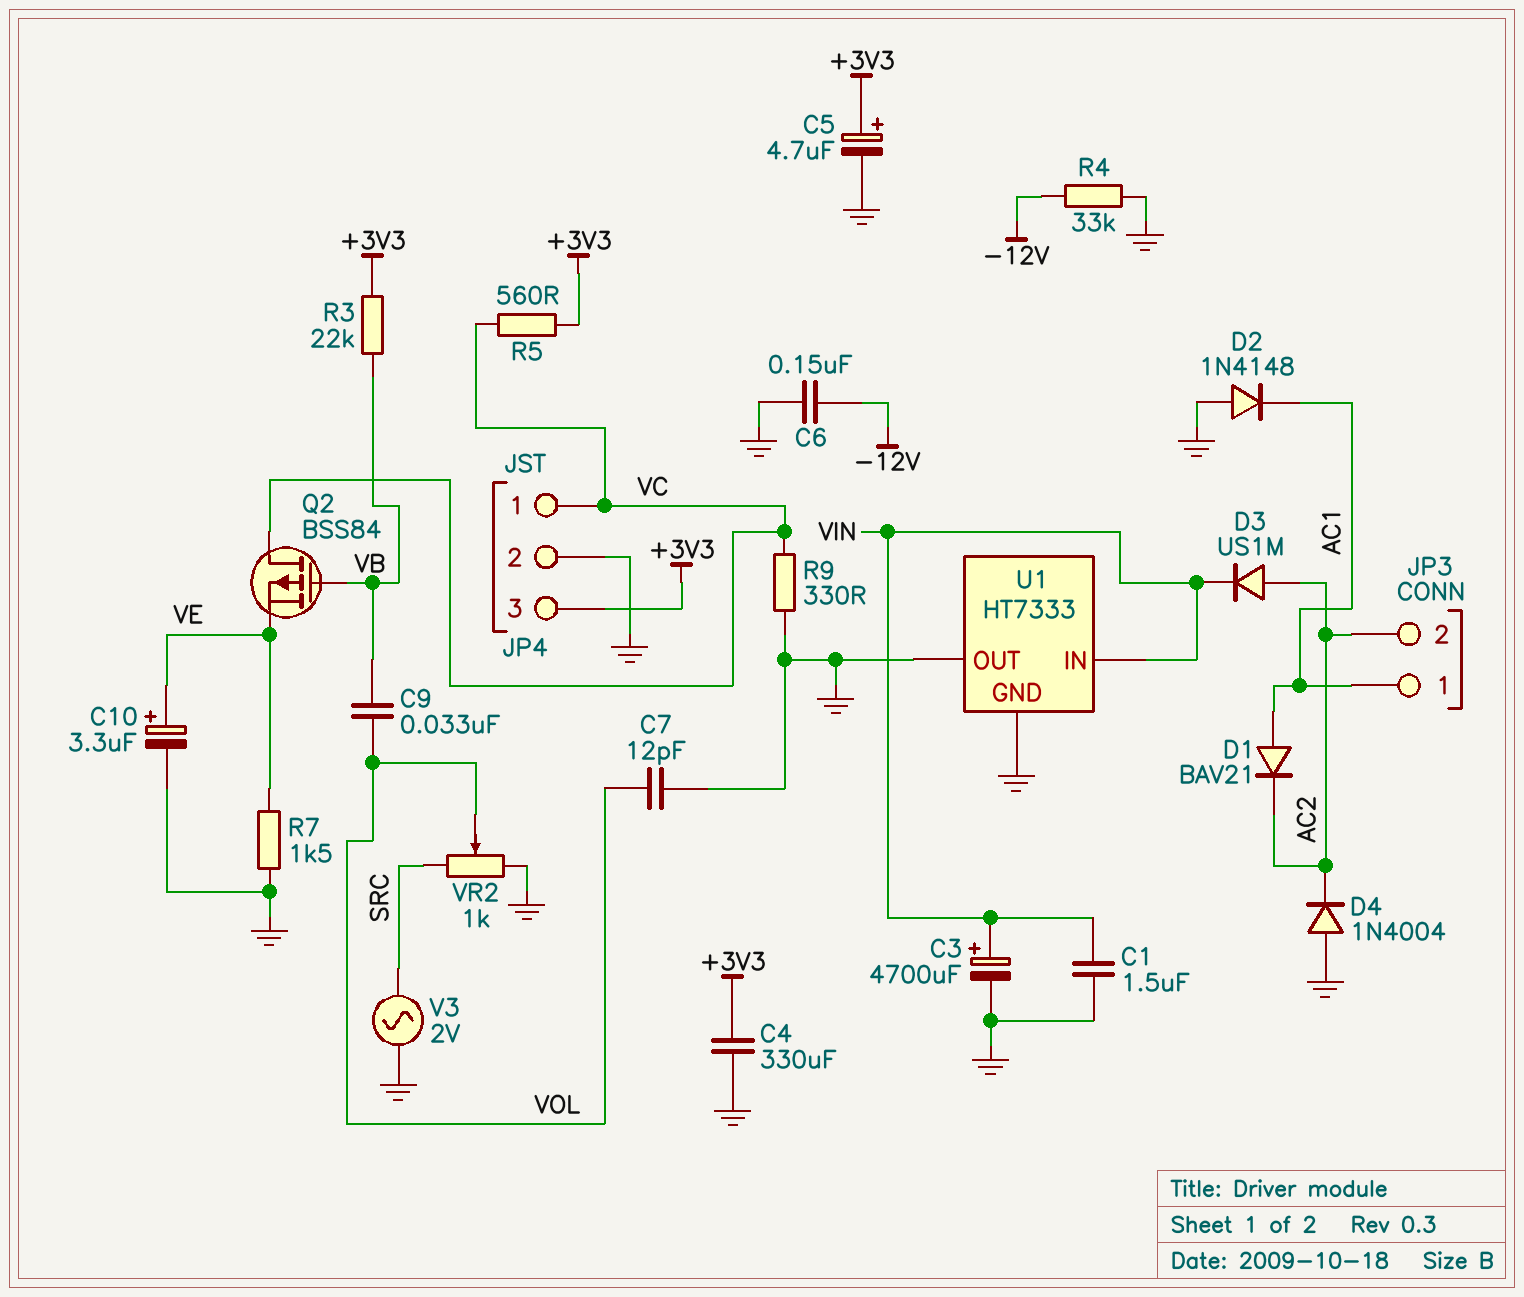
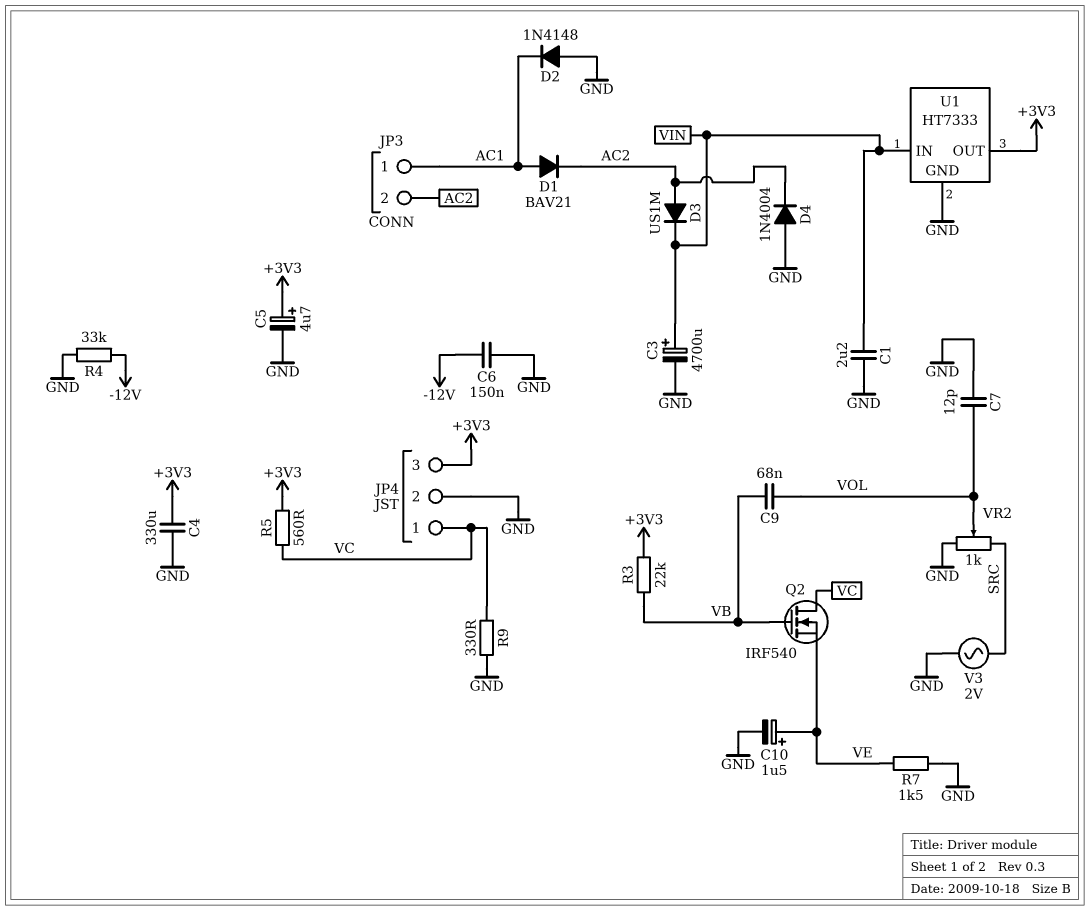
C1: 1.5uF (GND, VIN) -> 2.2uF (GND, VIN)
C9: 33nF (VB, VOL) -> 68nF (VB, VOL)
C10: 3.3uF (plus VE, minus GND) -> 1.5uF (plus VE, minus GND)
Q2: PMOS BSS84 (G VB, D VC, S VE) -> NMOS IRF540 (G VB, D VC, S VE)
U1 pin OUT: GND -> +3V3

